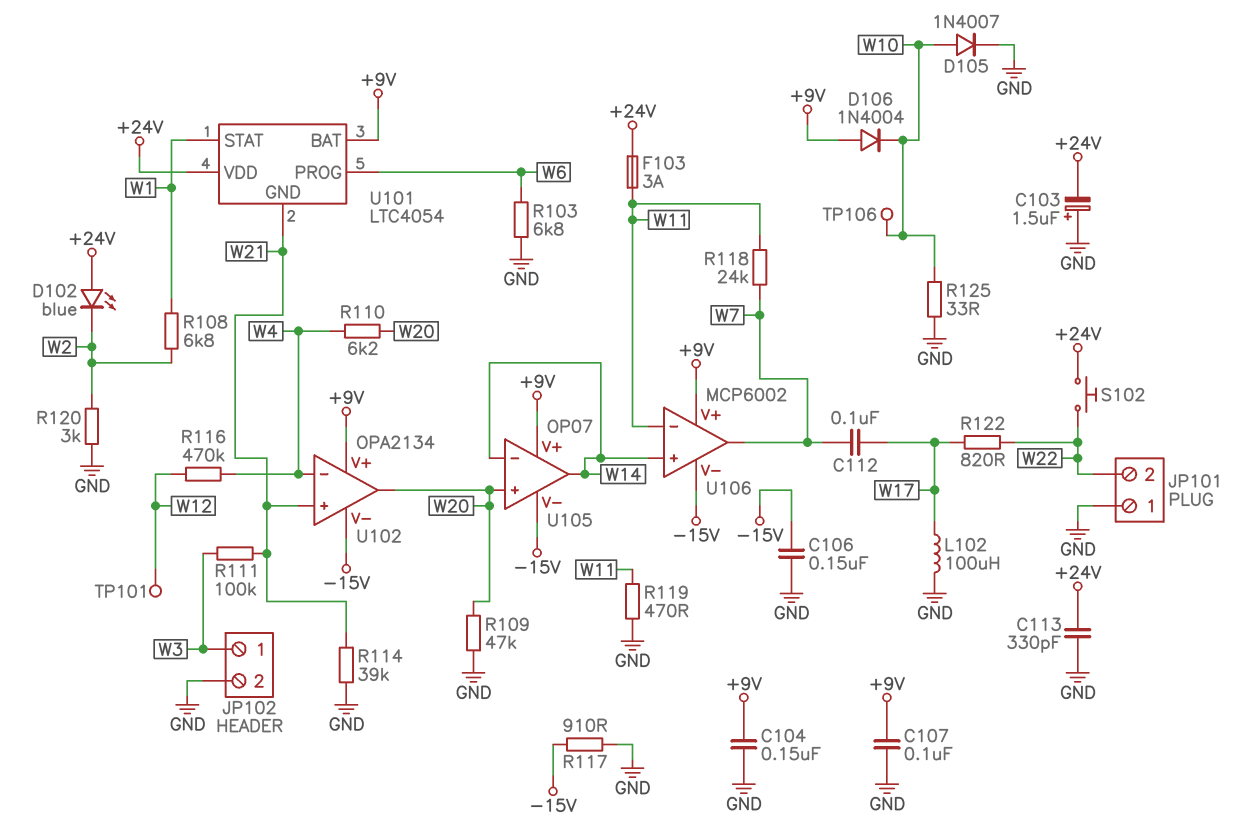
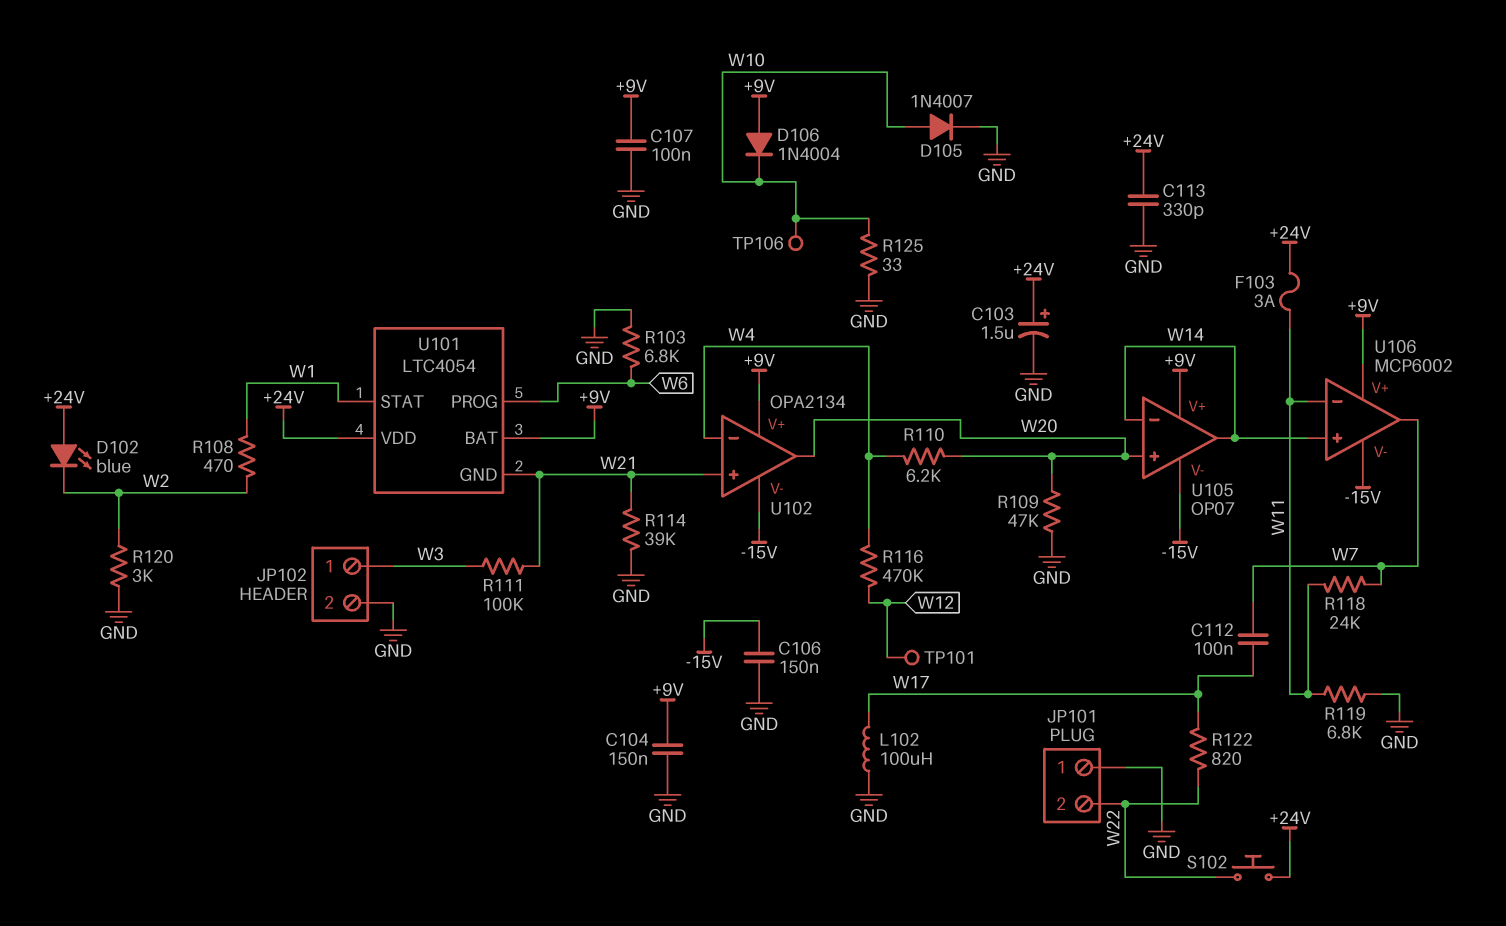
C103: 1.5uF (plus GND, minus +24V) -> 1.5uF (plus +24V, minus GND)
R108: 6.8k (W1, W2) -> 470 (W1, W2)
R117: 910 (-15V, GND) -> none
R119: 470 (GND, W11) -> 6.8k (GND, W11)

